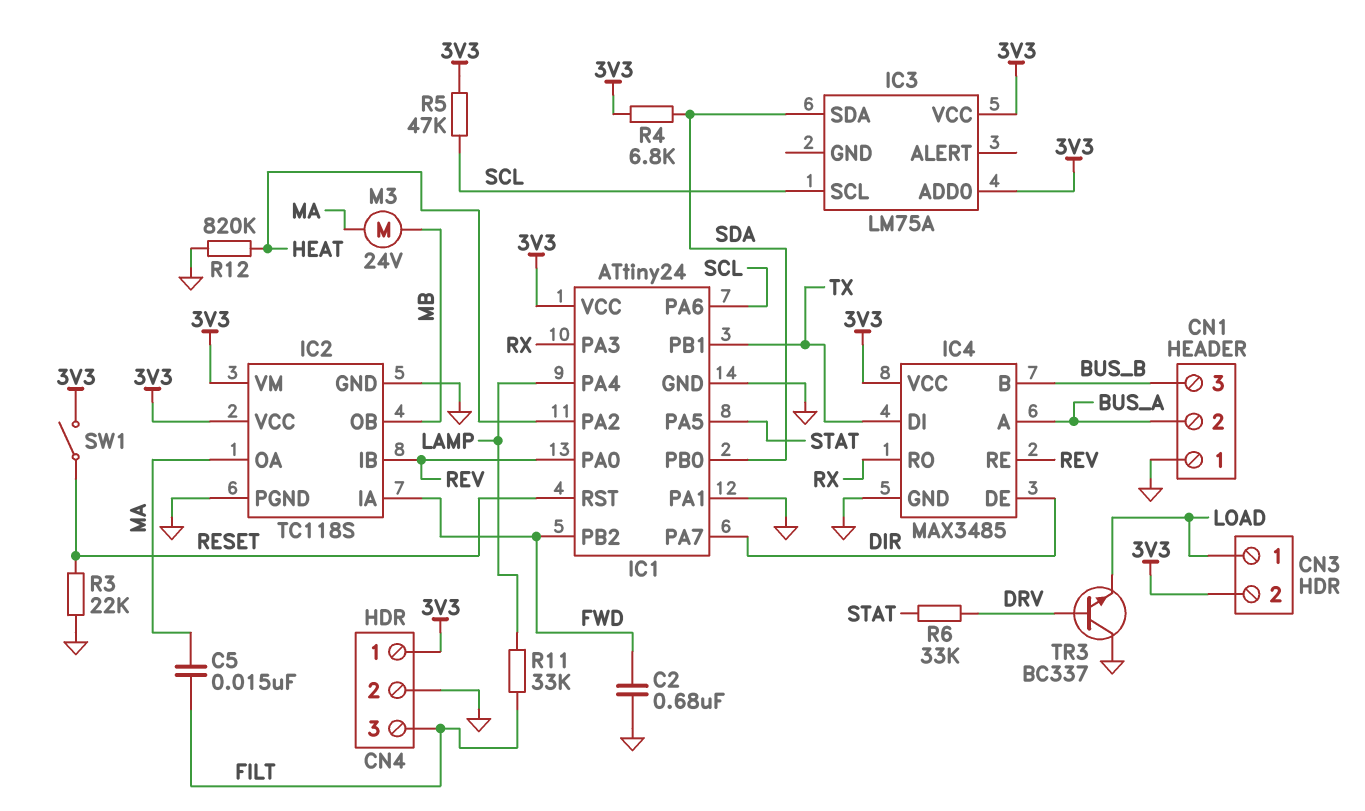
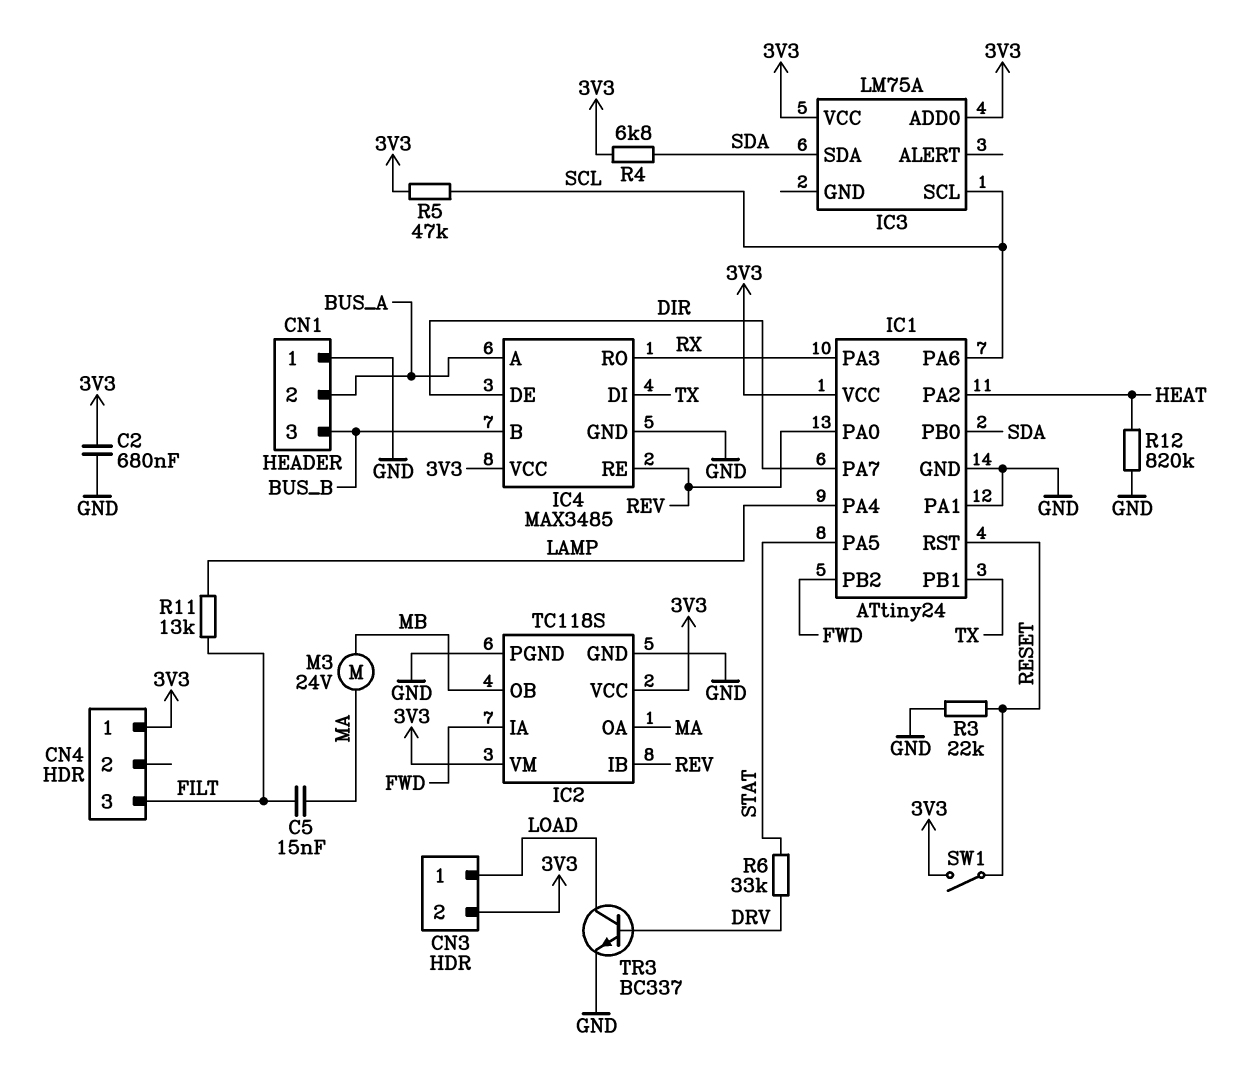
C2: 680nF (FWD, GND) -> 680nF (3V3, GND)
CN4 pin 2: GND -> none
R11: 33k (FILT, LAMP) -> 13k (FILT, LAMP)
TR3: NPN BC337 (B DRV, C GND, E LOAD) -> NPN BC337 (B DRV, C LOAD, E GND)

